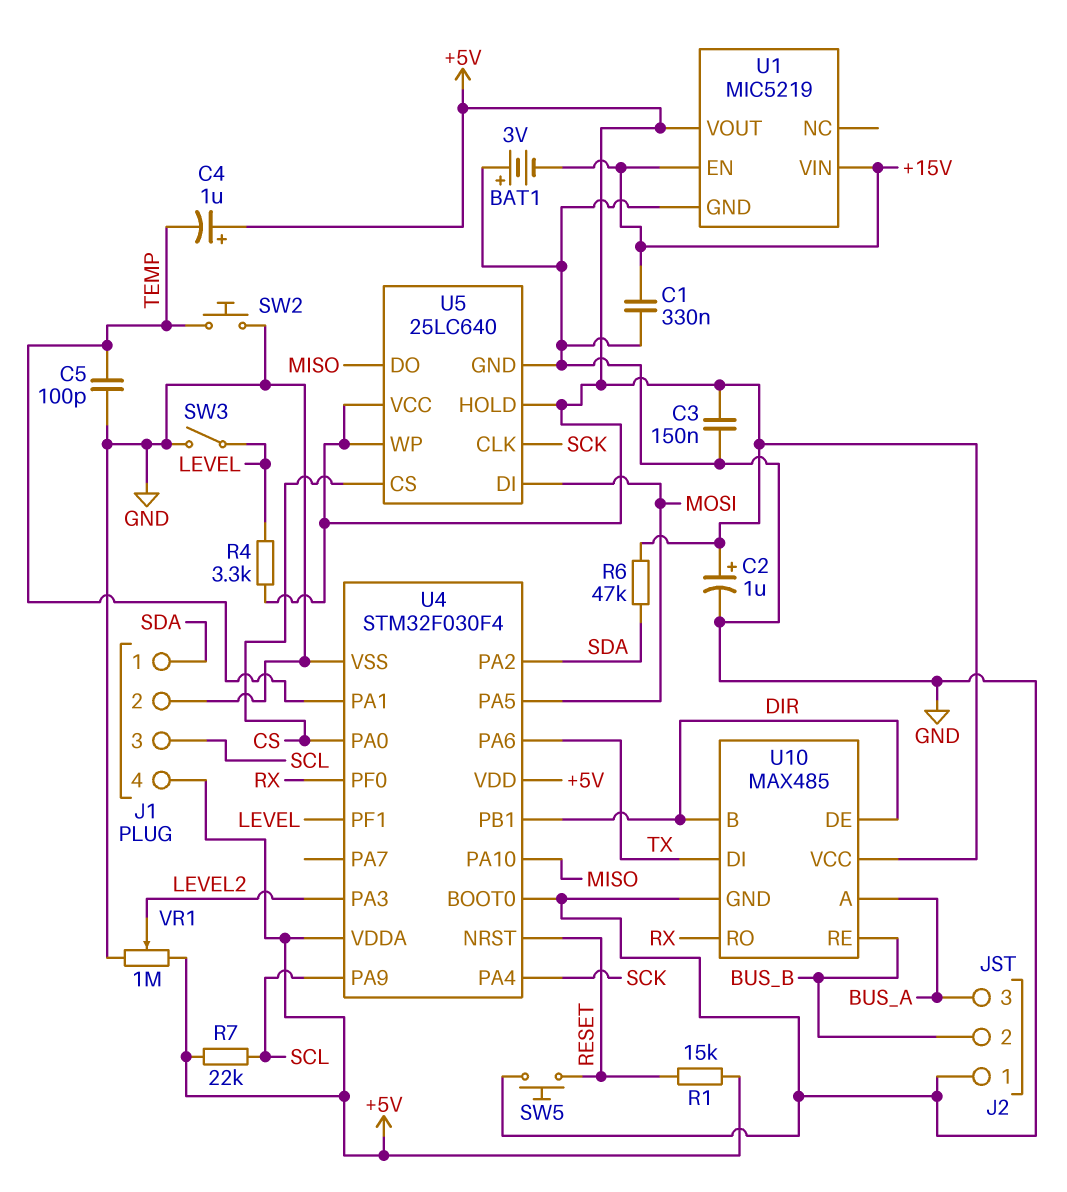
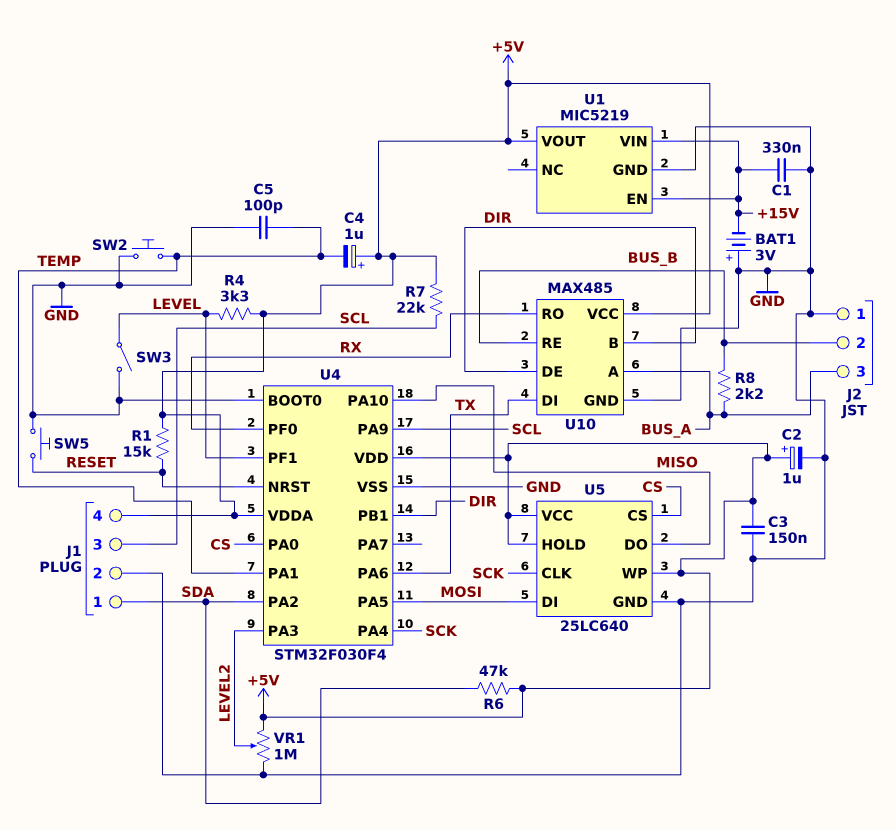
R8: none -> 2.2k (BUS_A, BUS_B)

